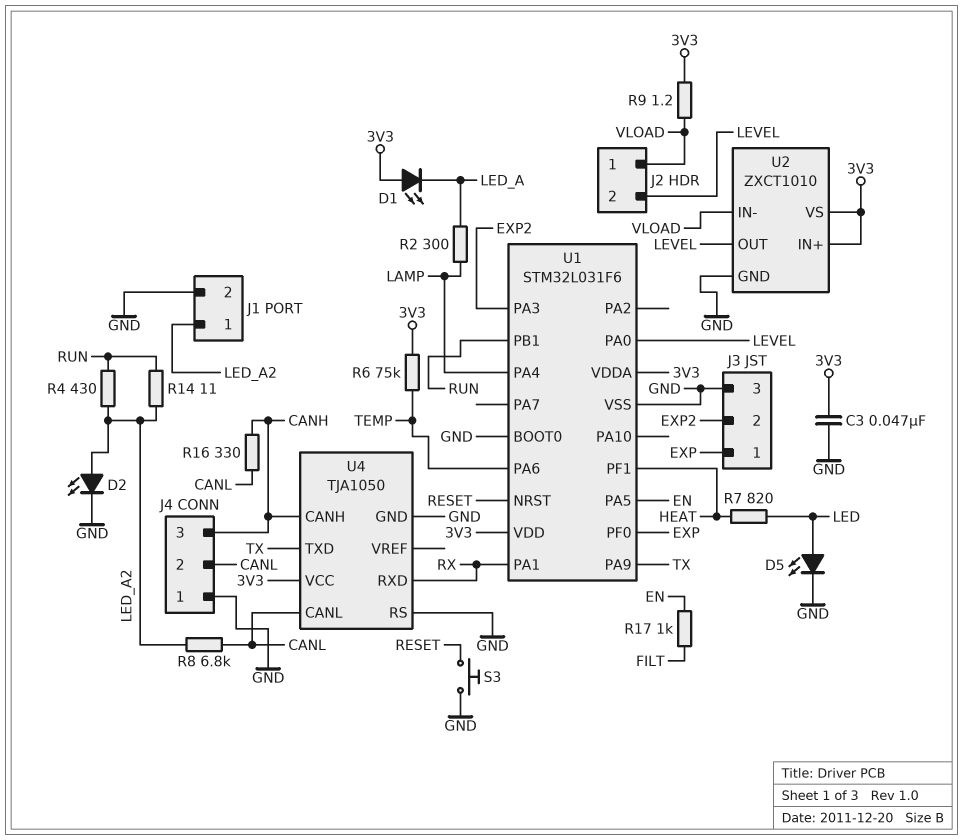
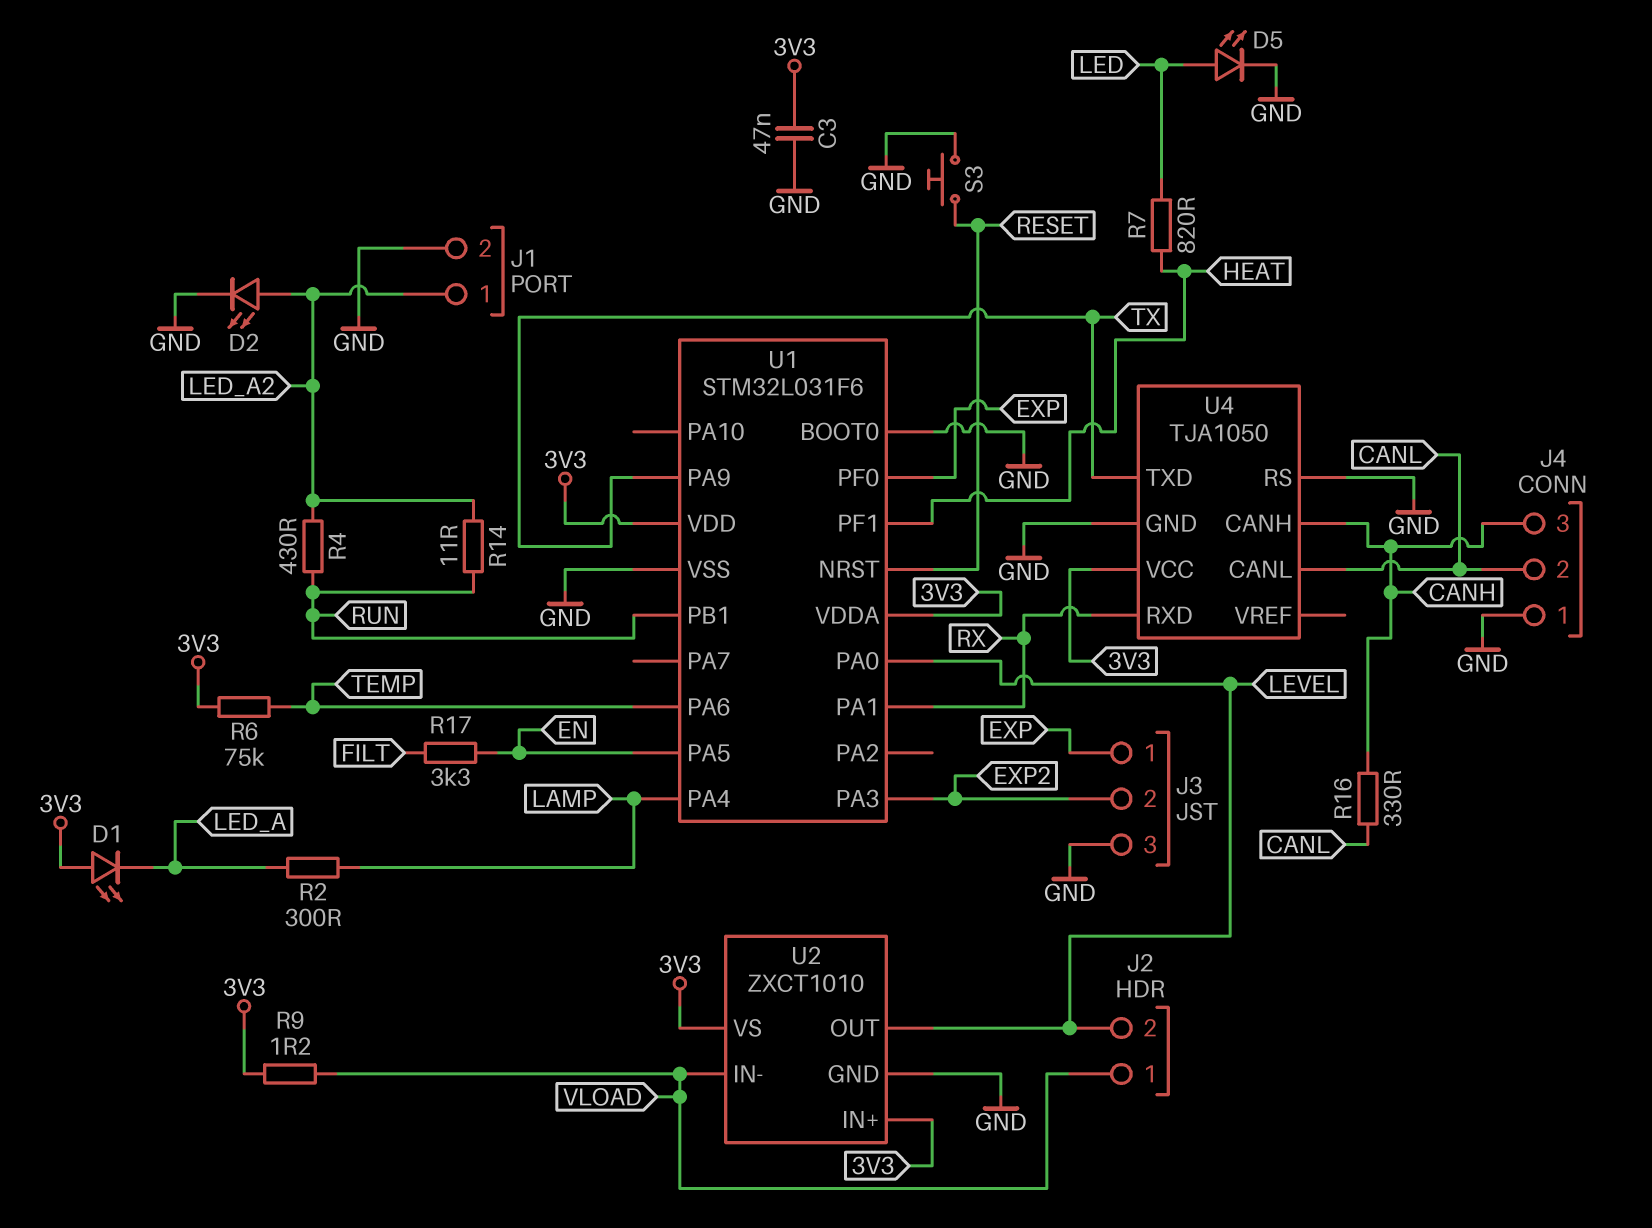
R8: 6.8k (CANL, LED_A2) -> none
R17: 1k (EN, FILT) -> 3.3k (EN, FILT)

